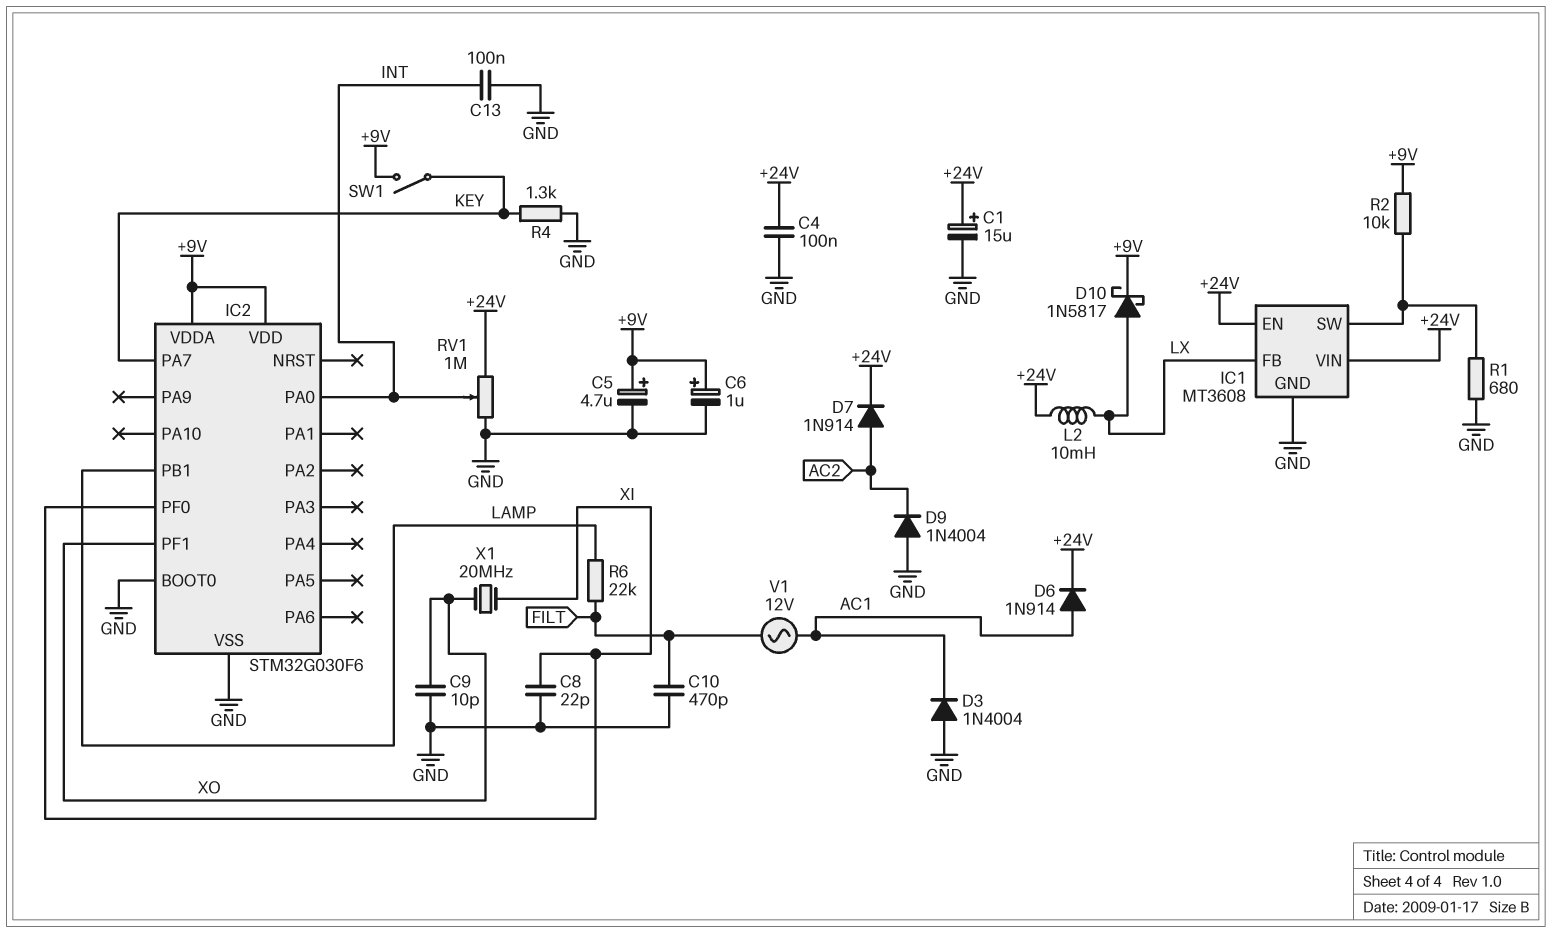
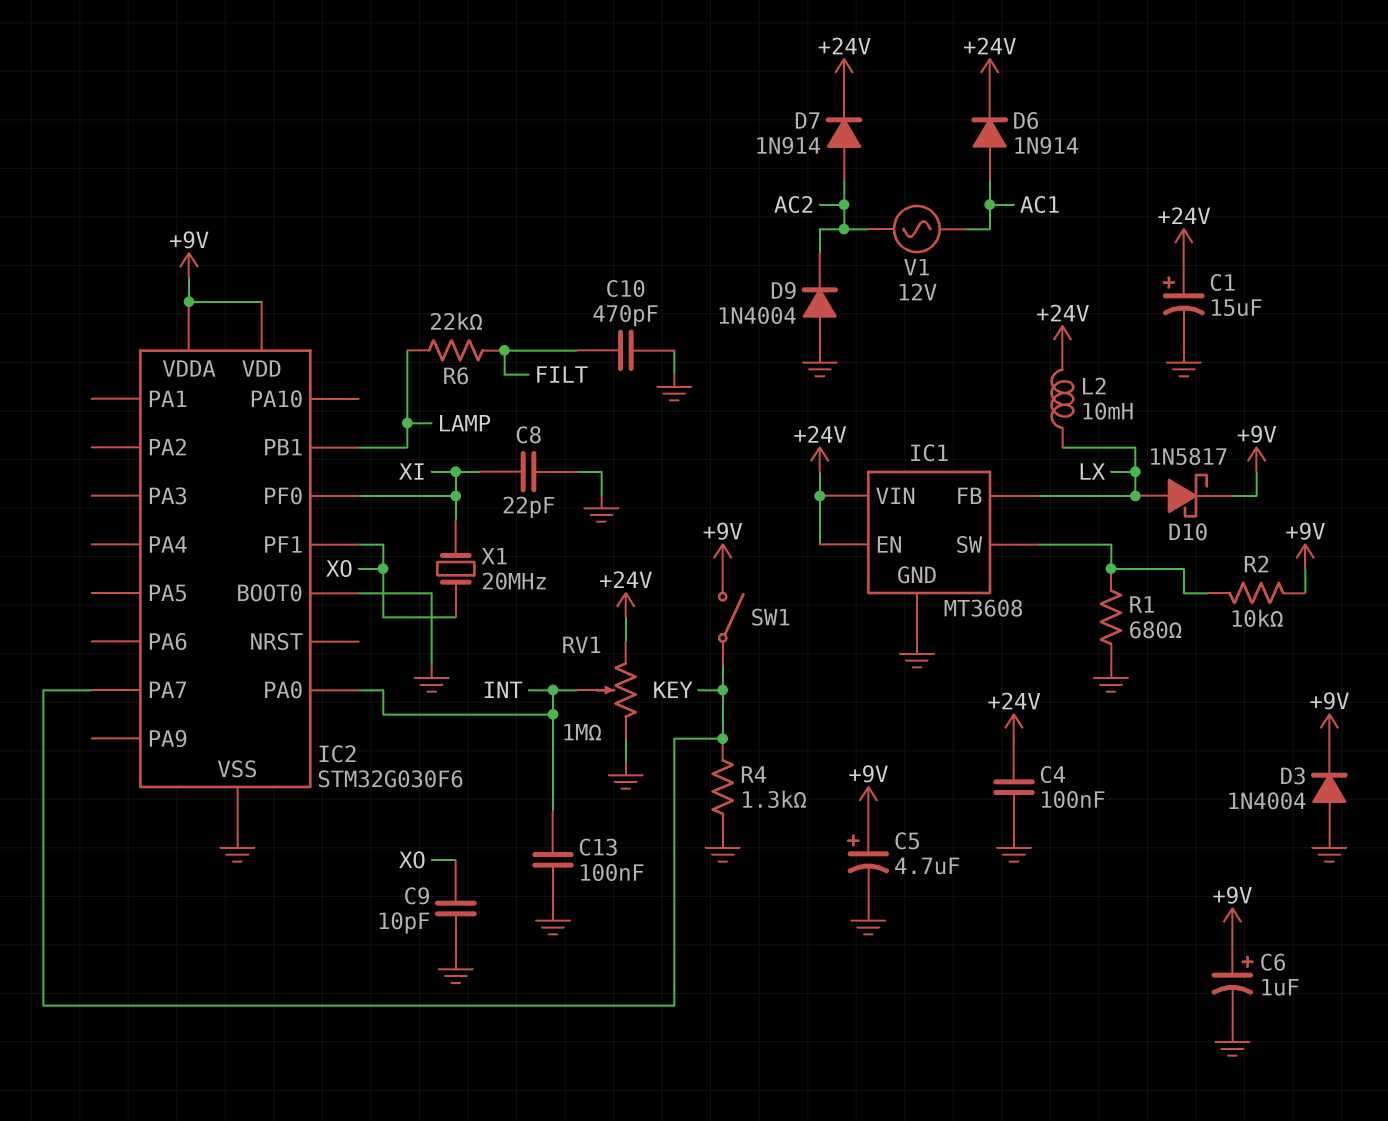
D3: diode 1N4004 (A GND, K AC1) -> diode 1N4004 (A GND, K +9V)
V1: AC 12V (AC1, FILT) -> AC 12V (AC1, AC2)

